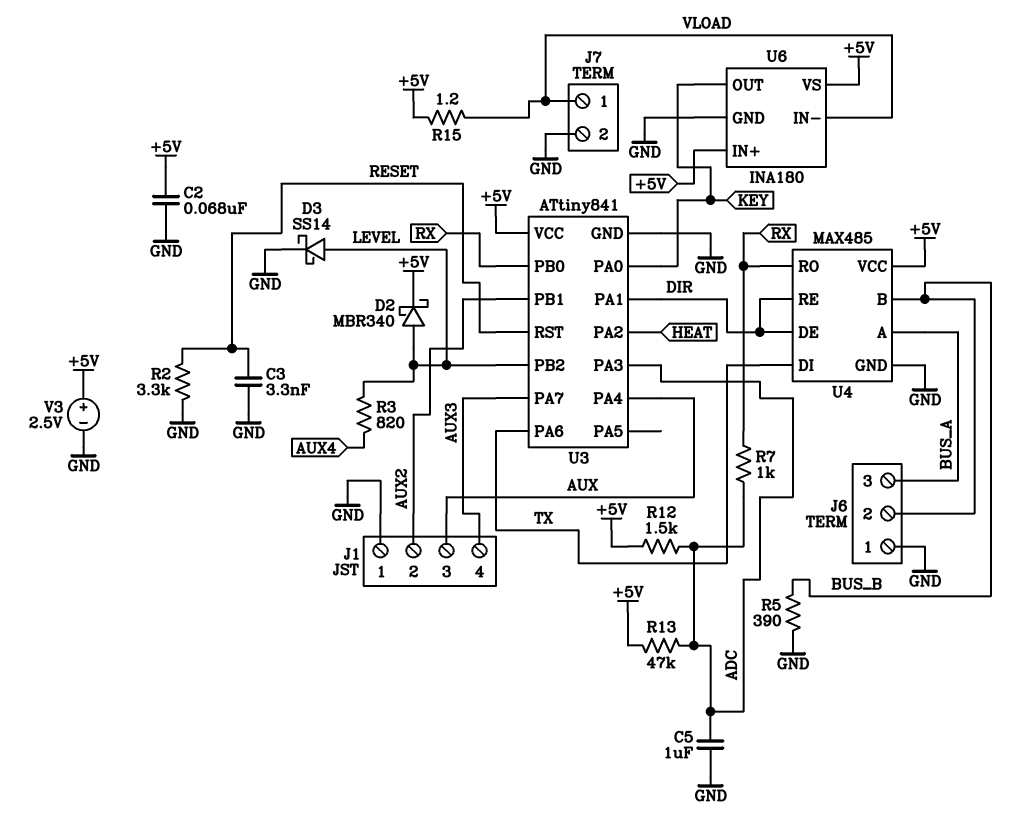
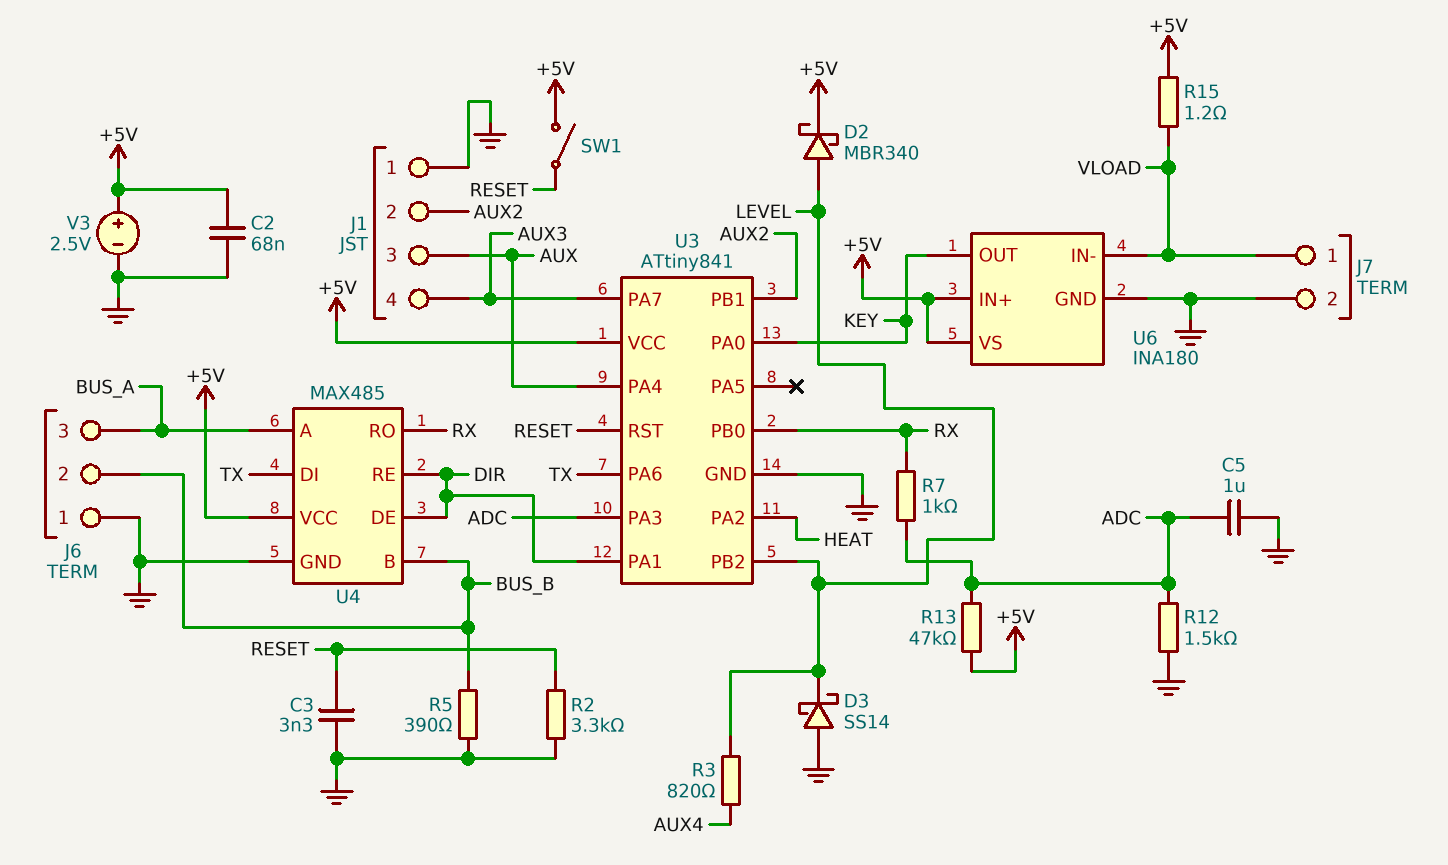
D3: schottky SS14 (A LEVEL, K GND) -> schottky SS14 (A GND, K LEVEL)
R12: 1.5k (+5V, ADC) -> 1.5k (ADC, GND)
SW1: none -> switch (+5V, RESET)

